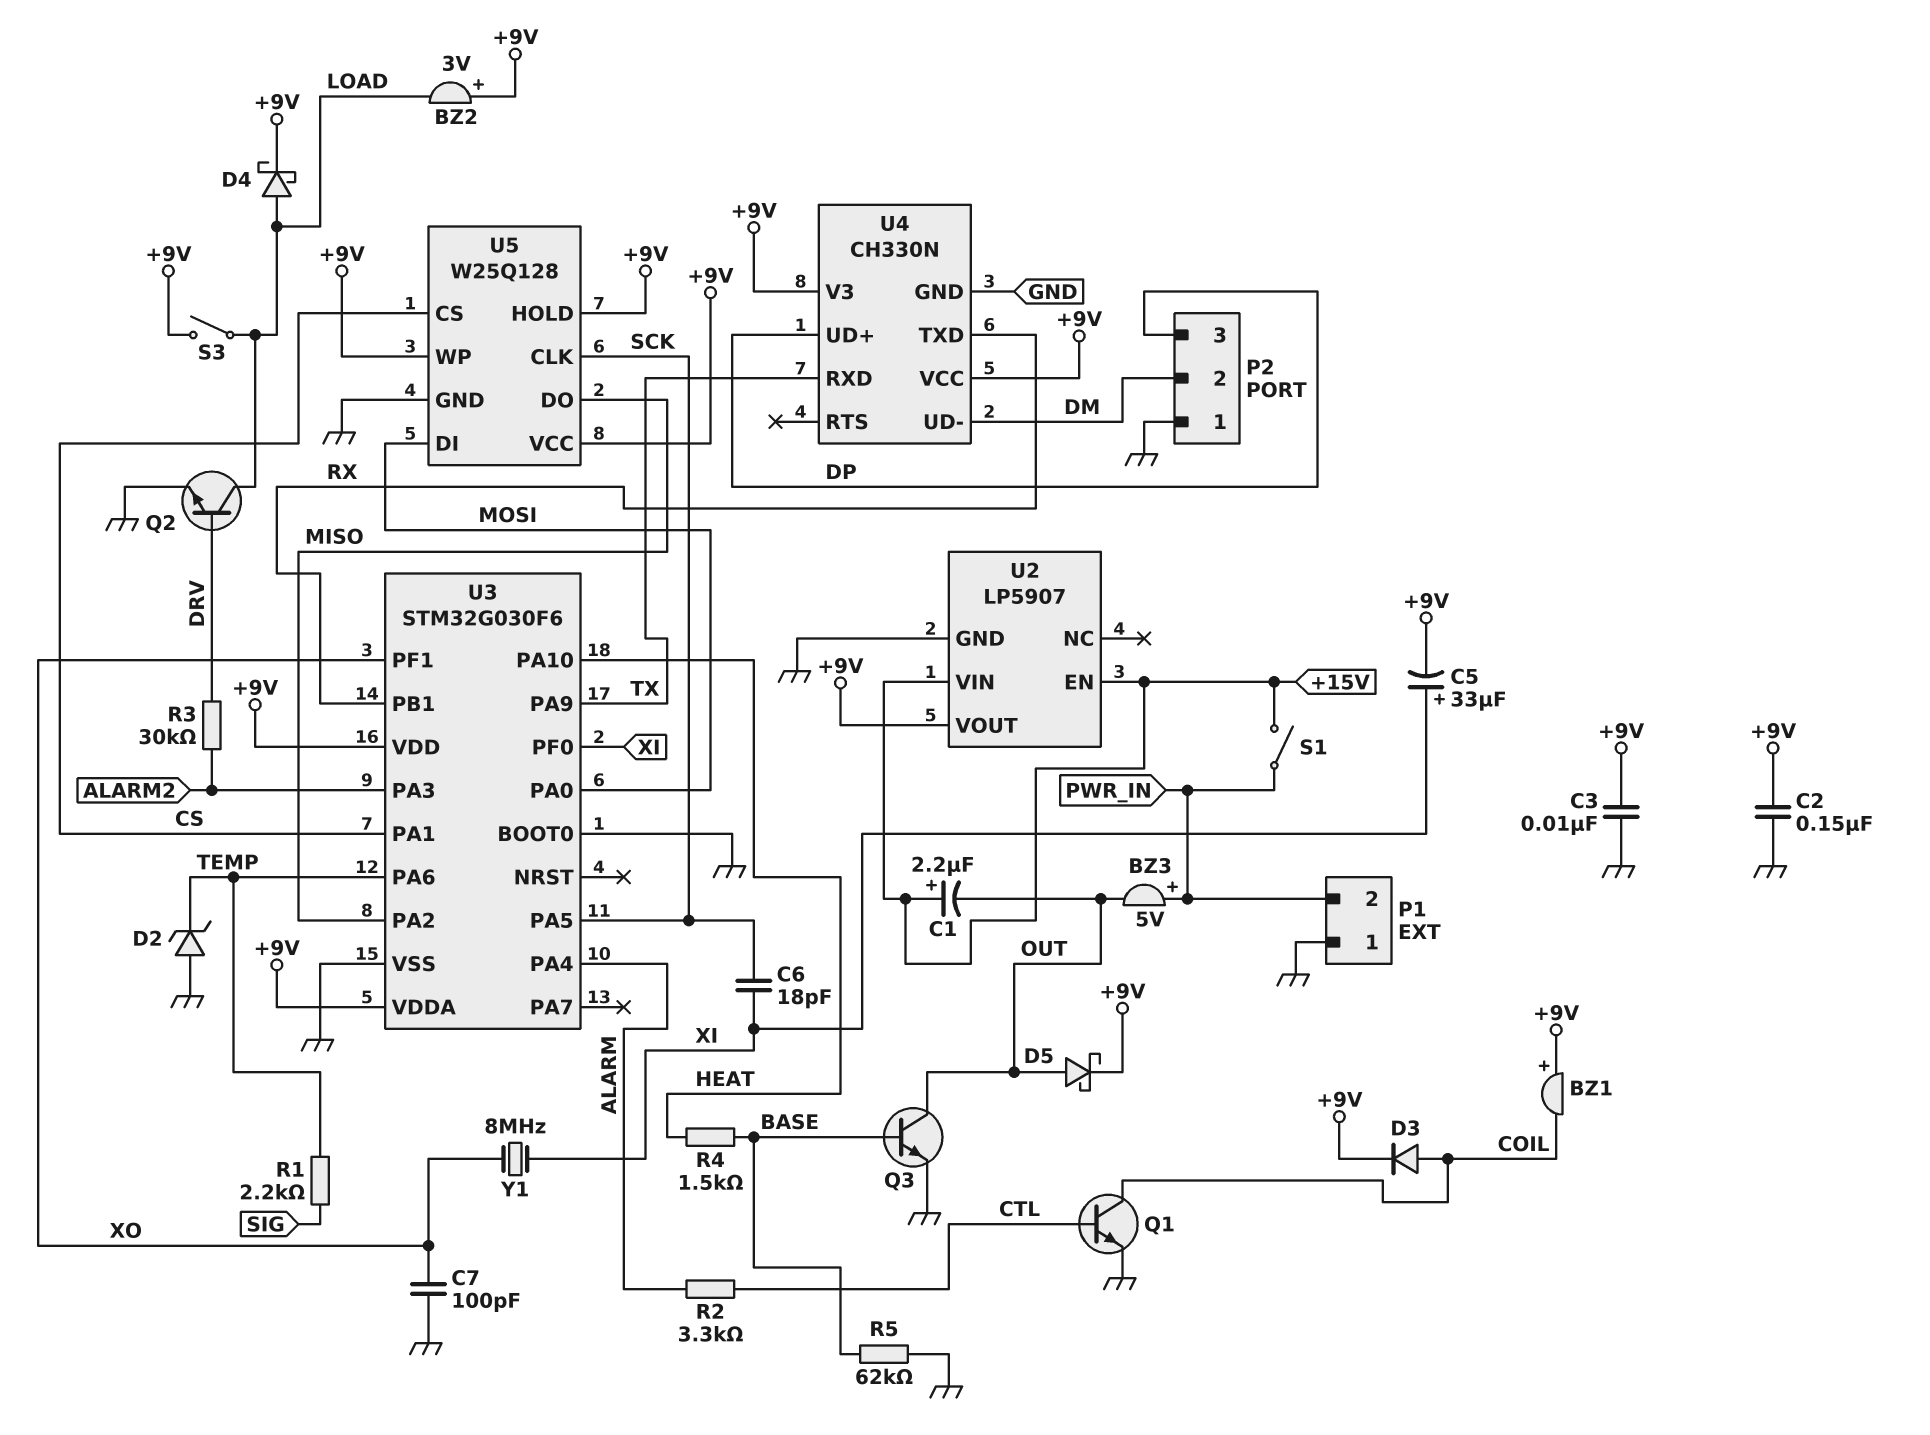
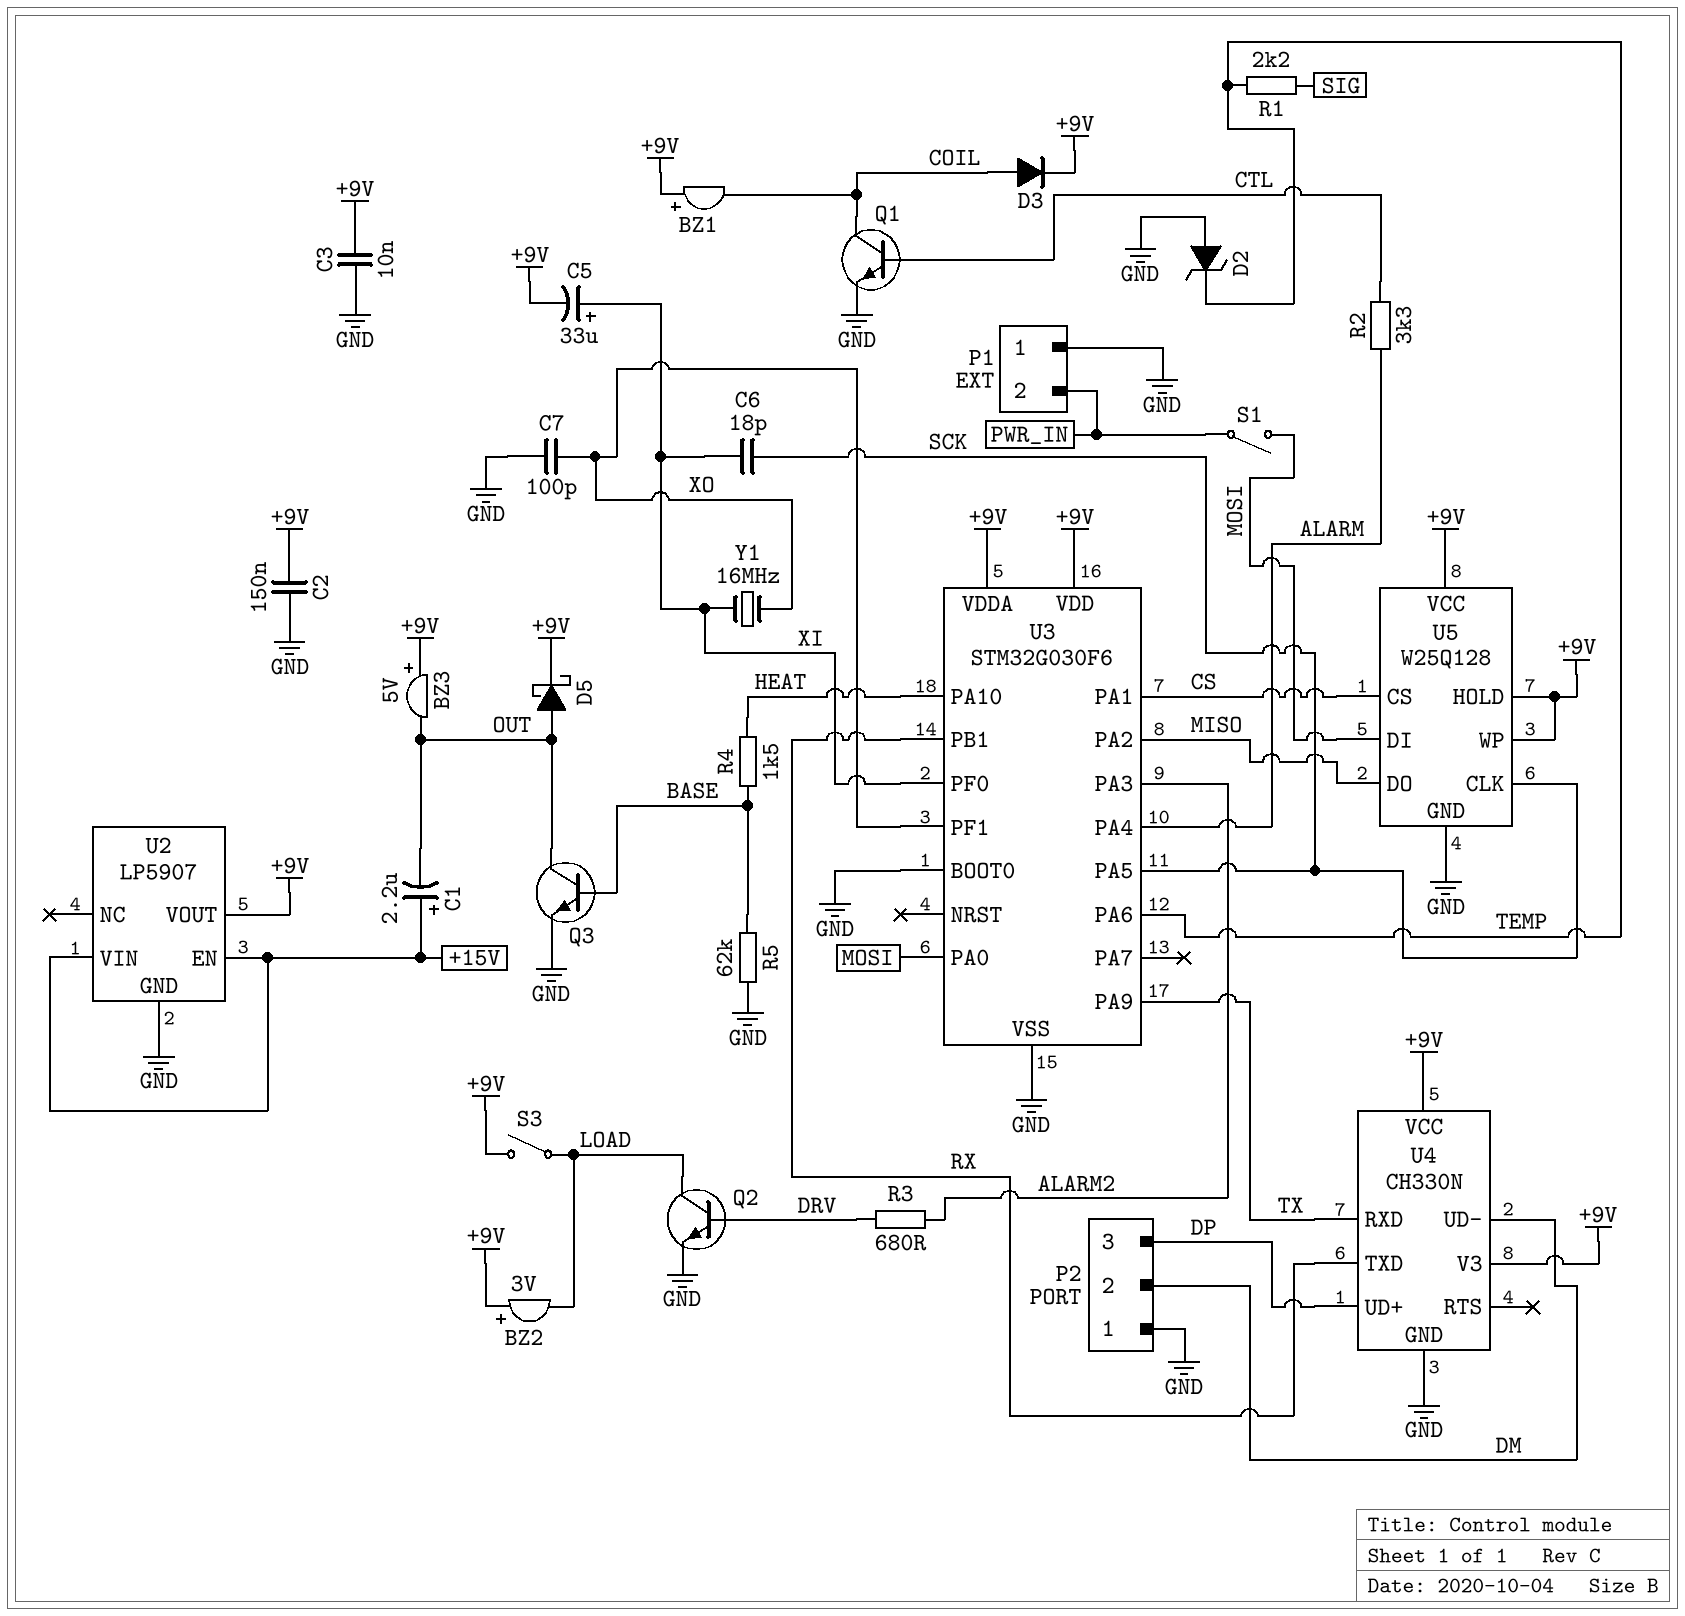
BZ3: buzzer 5V (plus PWR_IN, minus OUT) -> buzzer 5V (plus +9V, minus OUT)
D4: schottky (A LOAD, K +9V) -> none
R3: 30k (ALARM2, DRV) -> 680 (ALARM2, DRV)
S1: switch (+15V, PWR_IN) -> switch (MOSI, PWR_IN)
Y1: 8MHz (XI, XO) -> 16MHz (XI, XO)

